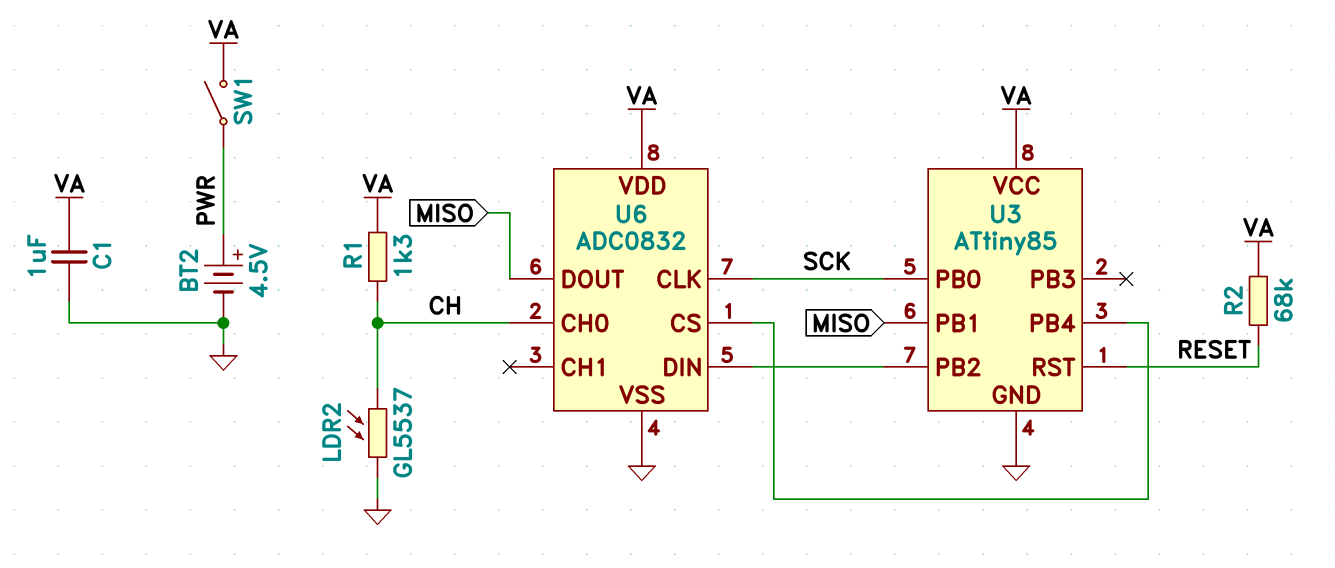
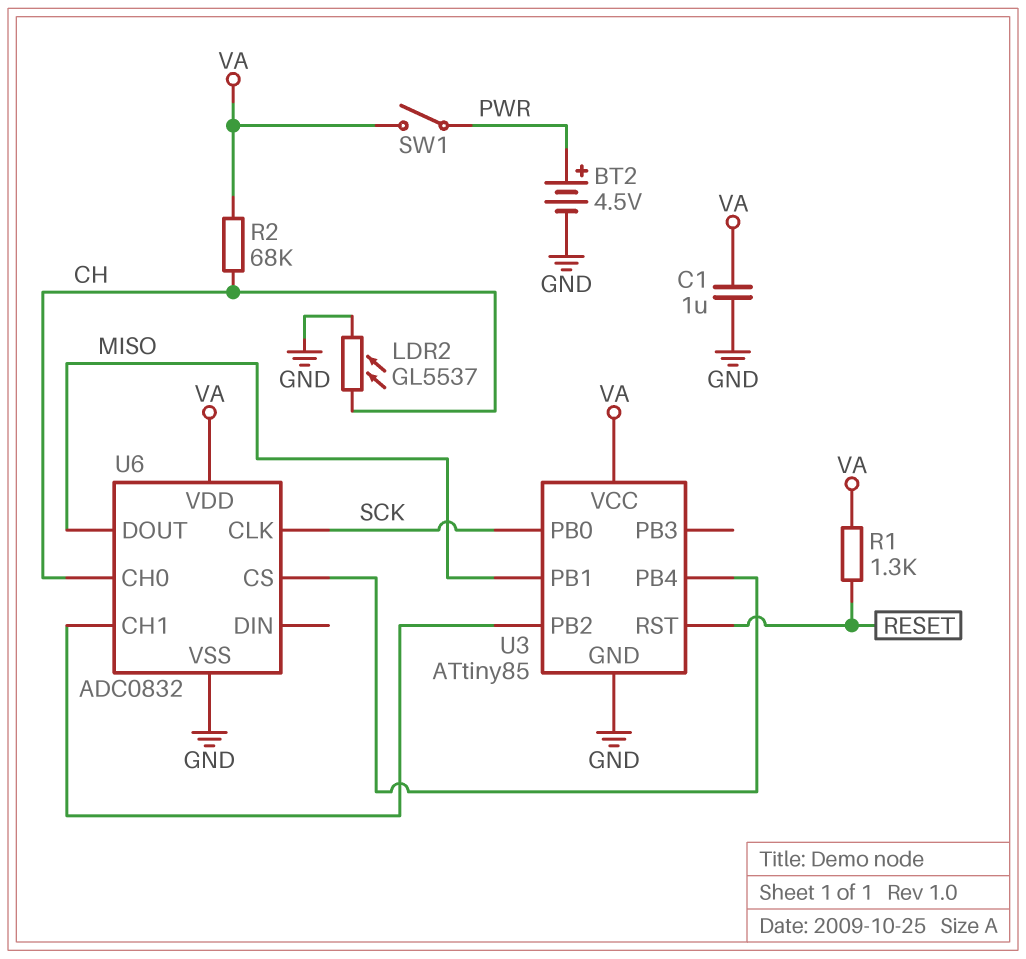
R1: 1.3k (CH, VA) -> 1.3k (RESET, VA)
R2: 68k (RESET, VA) -> 68k (CH, VA)
U6 pin CH1: none -> U3/PB2
U6 pin DIN: U3/PB2 -> none

